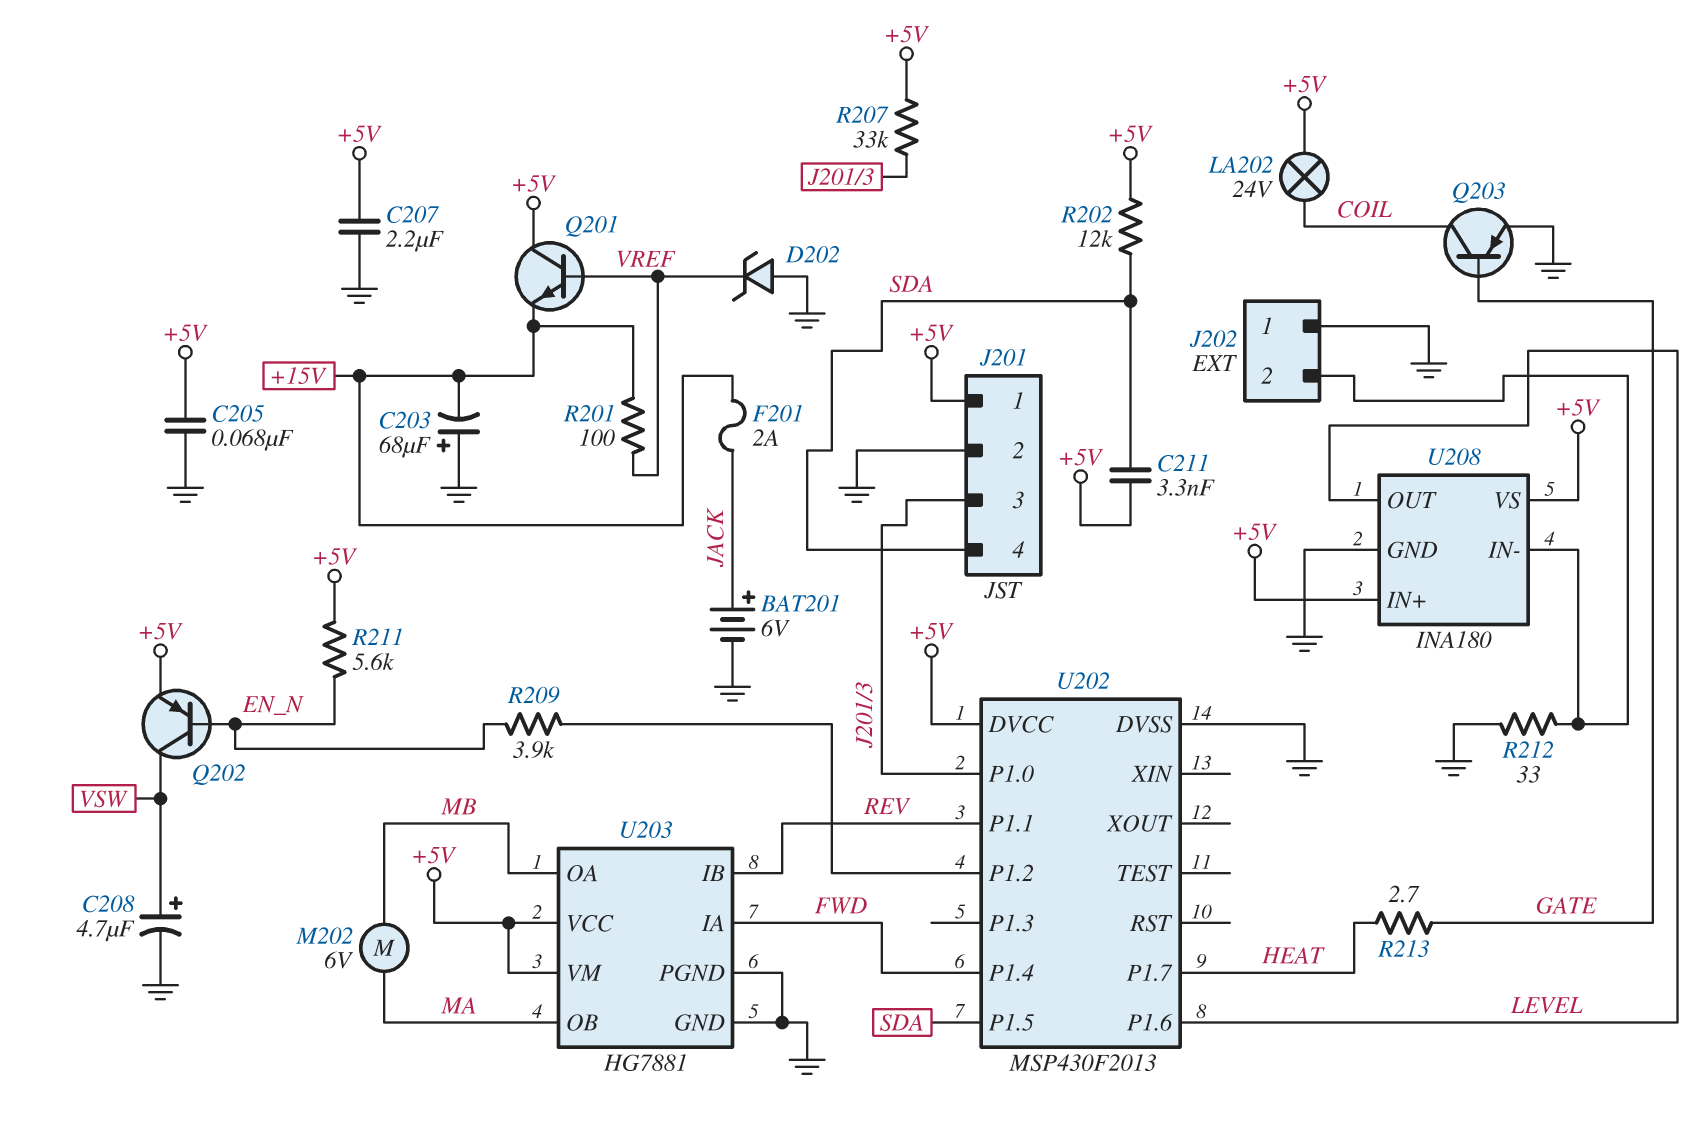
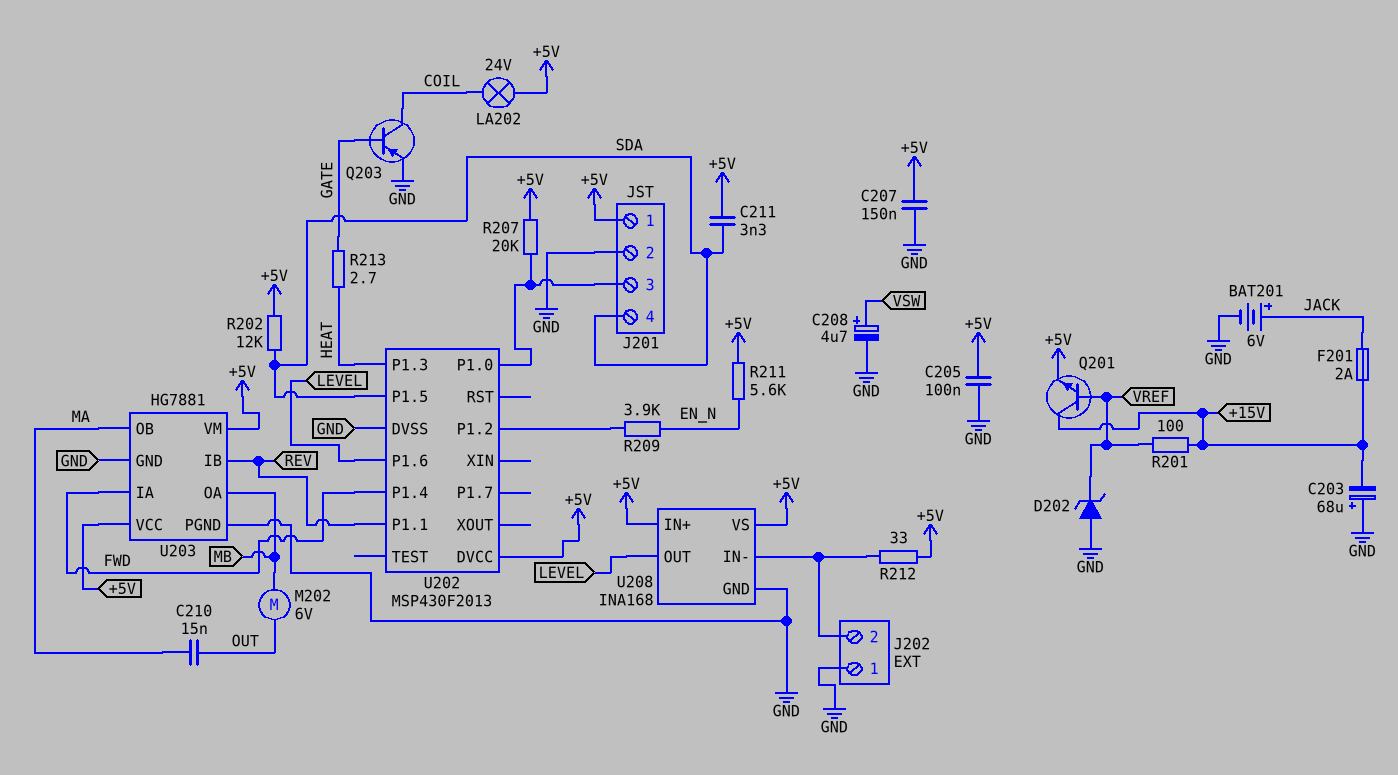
C205: 68nF (+5V, GND) -> 100nF (+5V, GND)
C207: 2.2uF (+5V, GND) -> 150nF (+5V, GND)
C210: none -> 15nF (MA, OUT)
M202: motor 6V (MA, MB) -> motor 6V (MB, OUT)
Q201: NPN (B VREF, C +5V, E +15V) -> NPN (B VREF, C +15V, E +5V)
Q202: PNP (B EN_N, C VSW, E +5V) -> none
R207: 33k (+5V, J201/3) -> 20k (+5V, J201/3)
R212: 33 (GND, J202/2) -> 33 (+5V, J202/2)
U202 pin P1.3: none -> HEAT
U202 pin P1.7: HEAT -> none
U208: INA180 -> INA168

